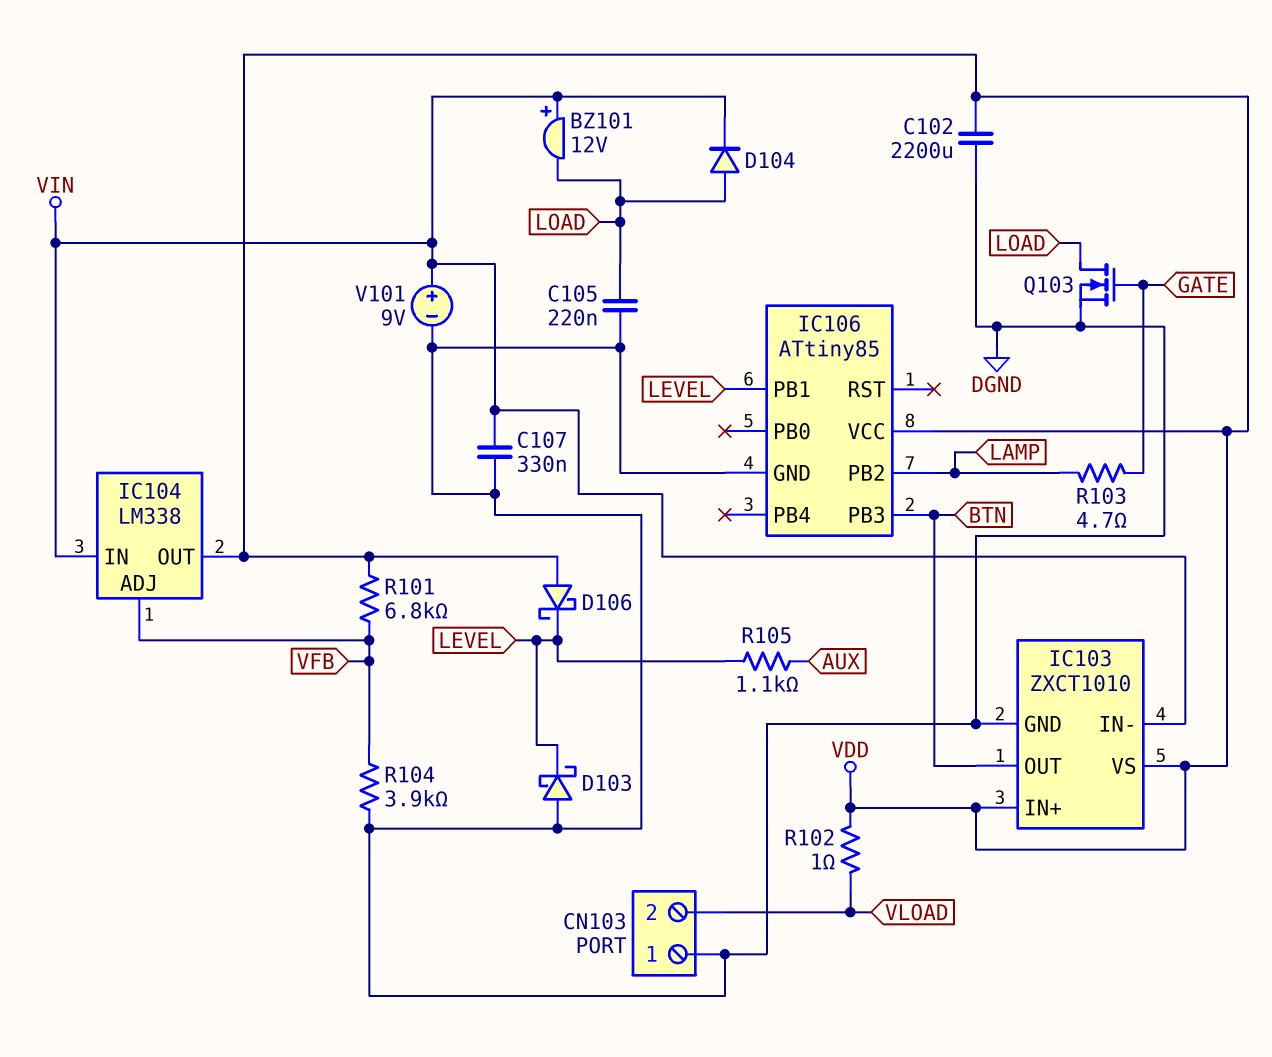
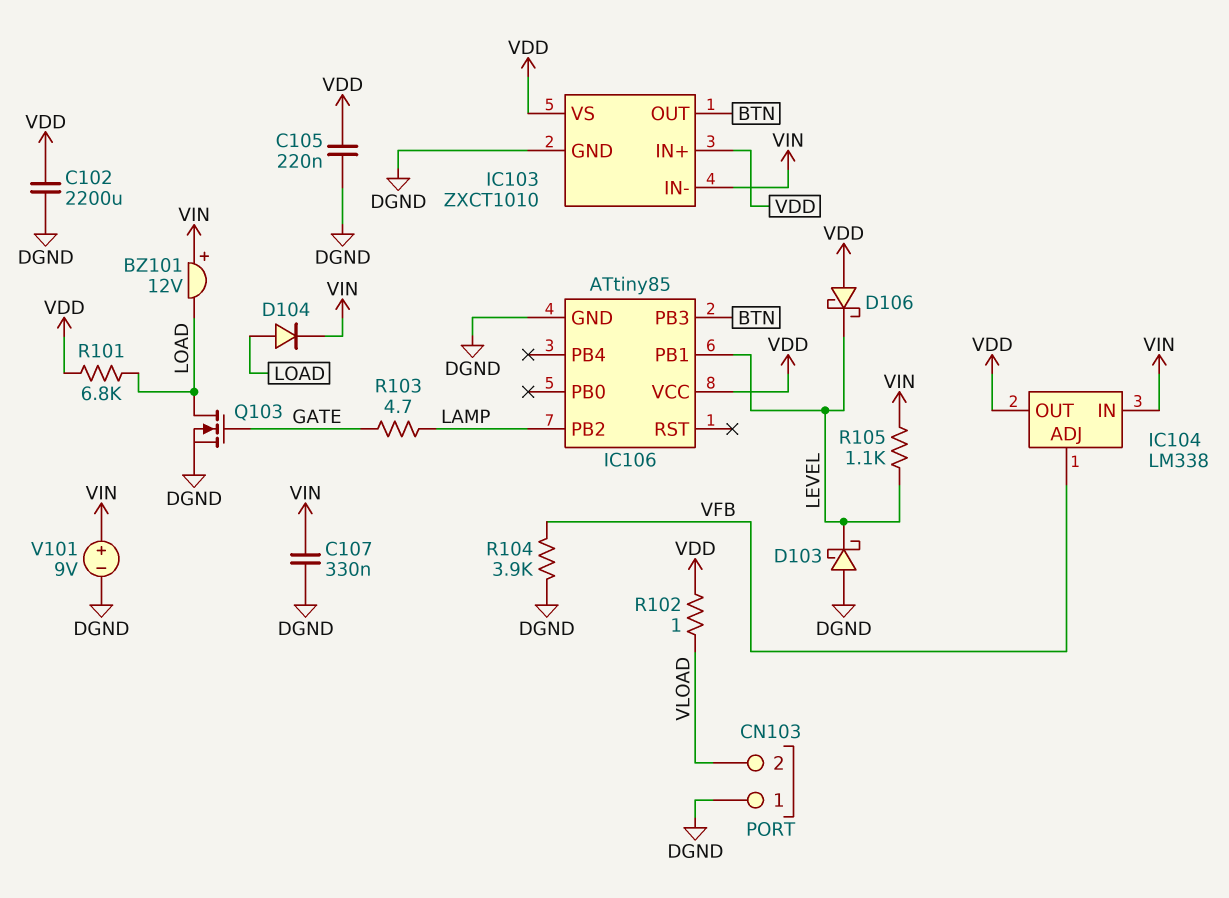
C105: 220nF (DGND, LOAD) -> 220nF (DGND, VDD)
R101: 6.8k (VDD, VFB) -> 6.8k (LOAD, VDD)
R105: 1.1k (AUX, LEVEL) -> 1.1k (LEVEL, VIN)

